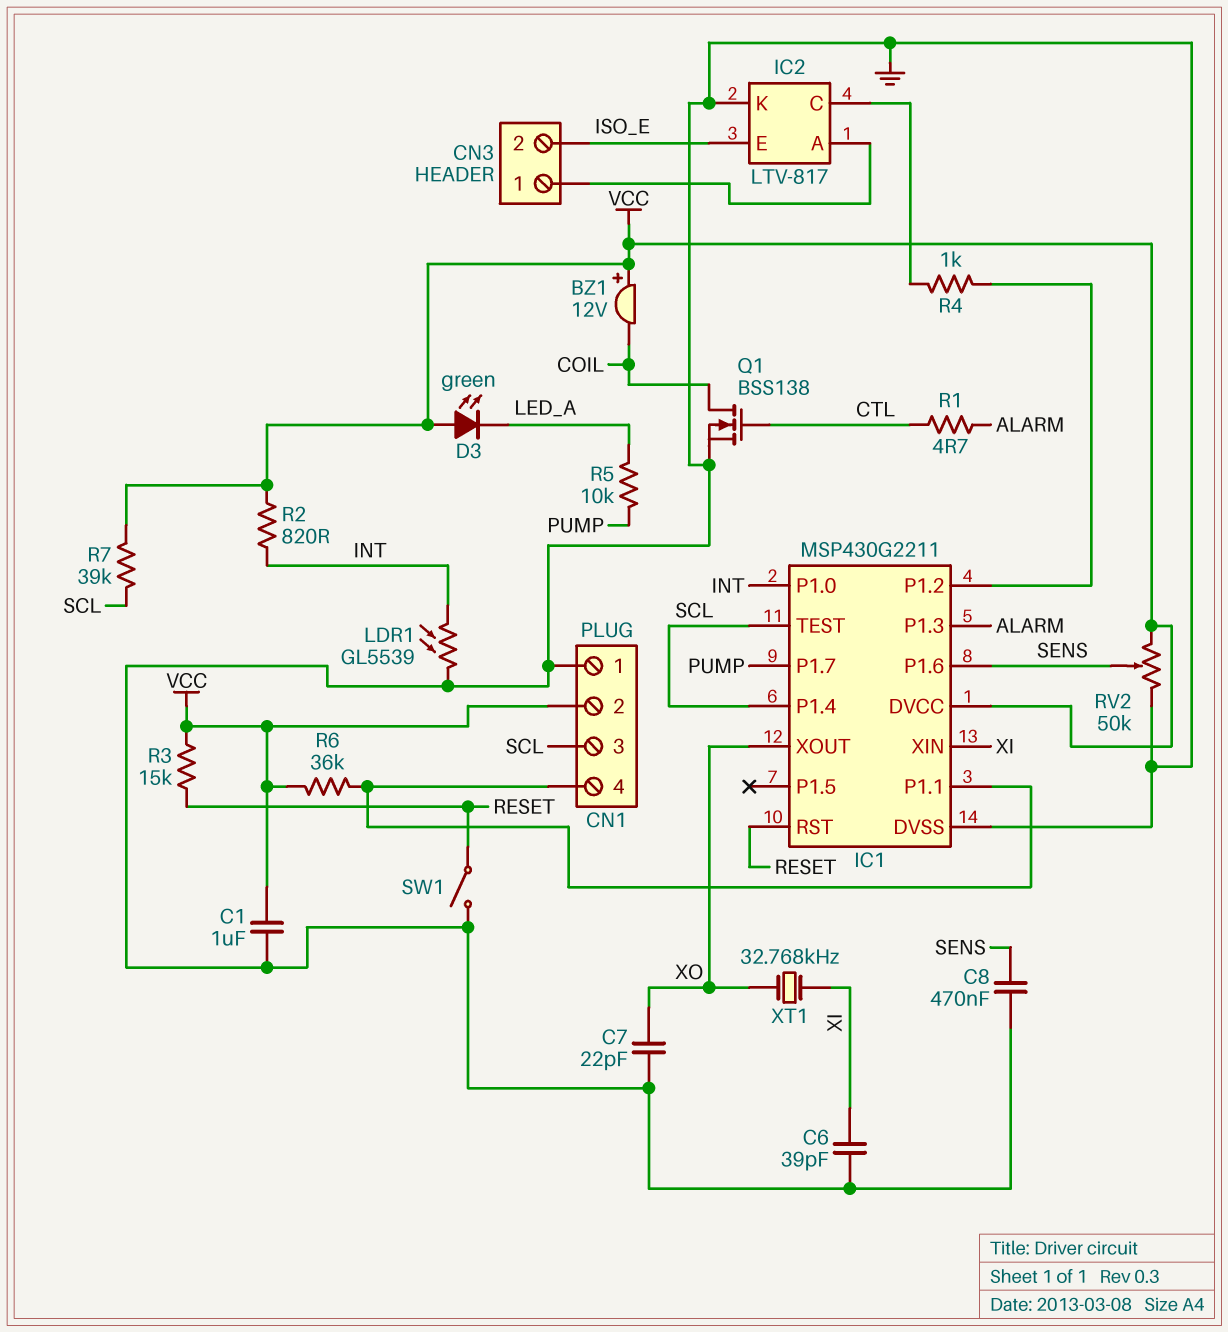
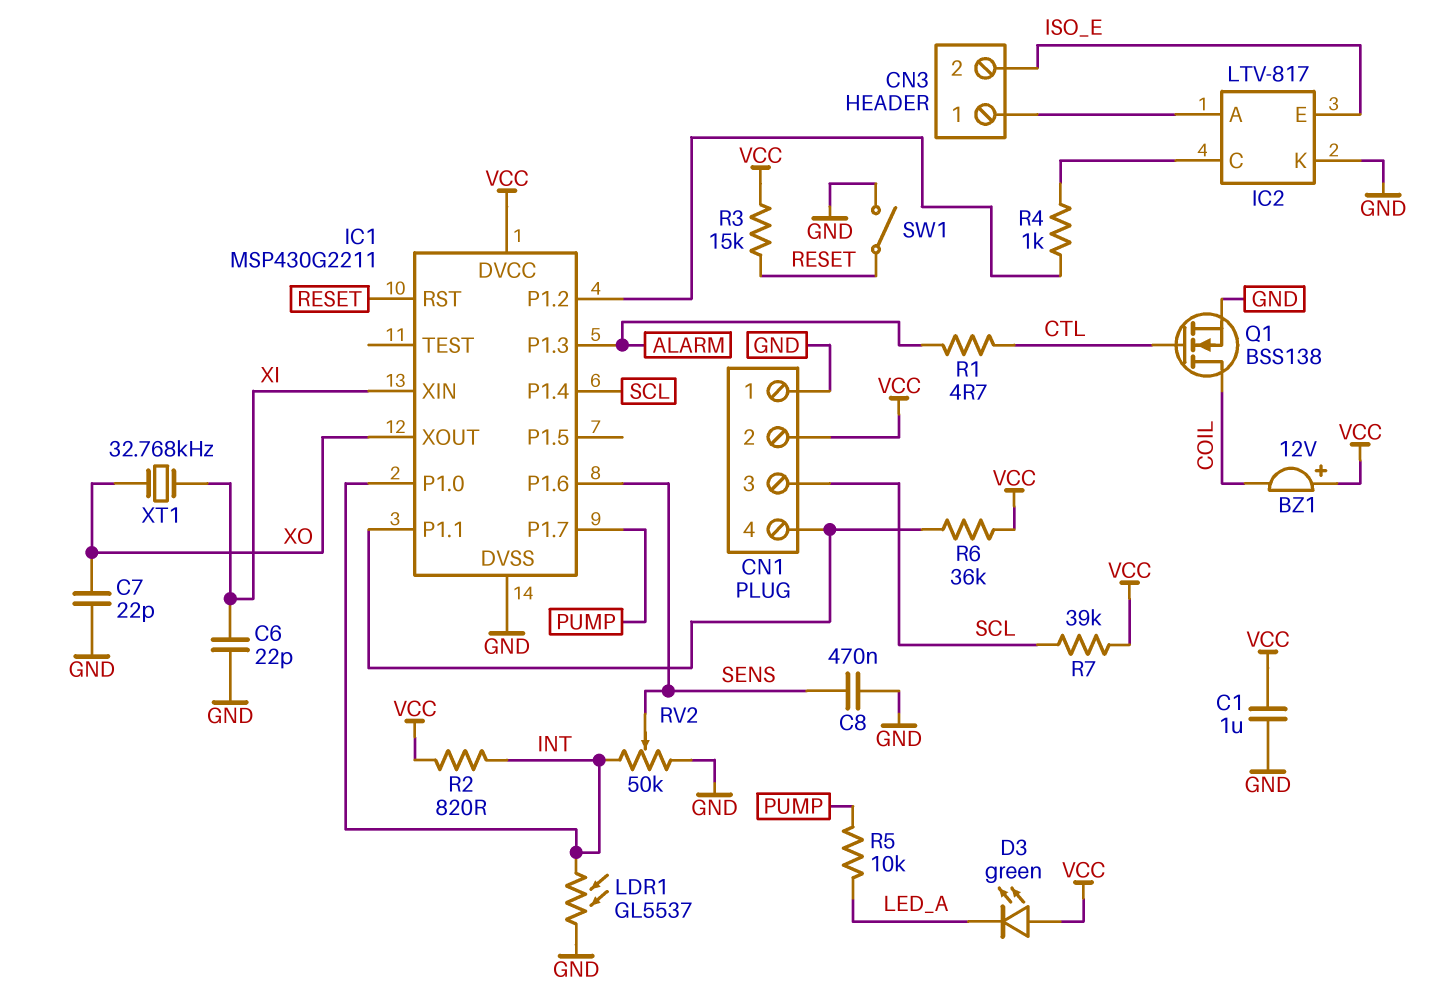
C6: 39pF (GND, XI) -> 22pF (GND, XI)
IC1 pin TEST: SCL -> none
LDR1: GL5539 (GND, INT) -> GL5537 (GND, INT)
RV2: 50k (GND, VCC, wiper SENS) -> 50k (GND, INT, wiper SENS)

